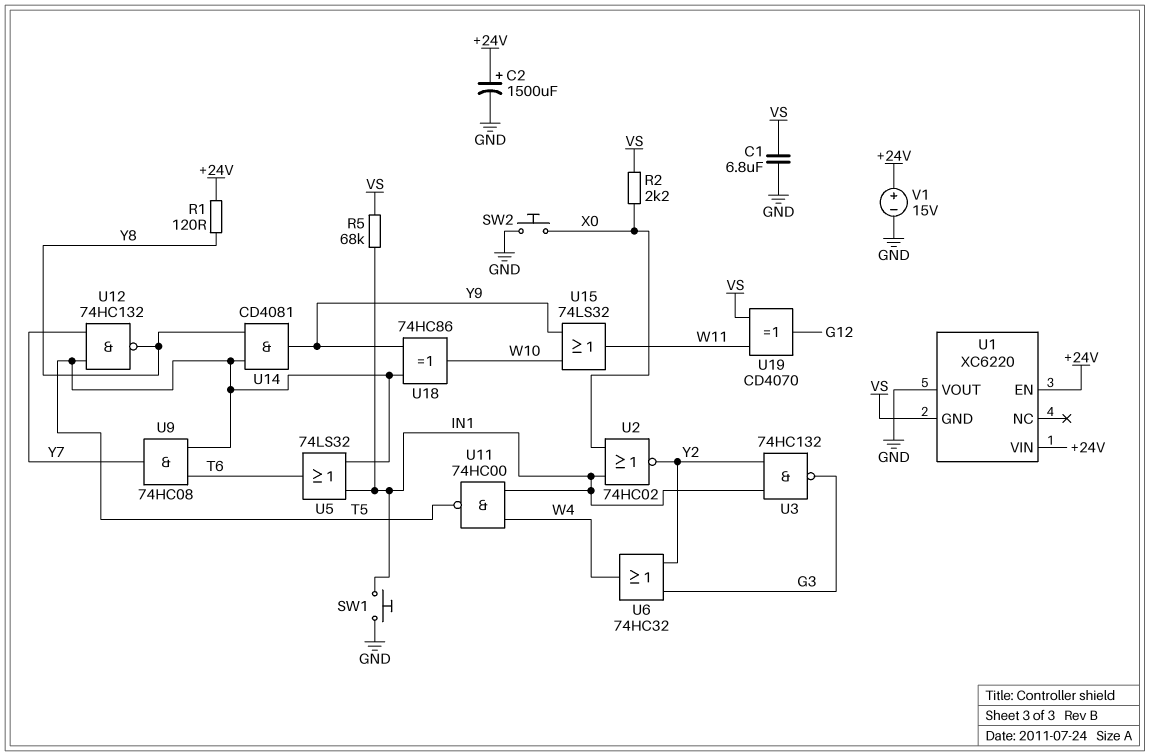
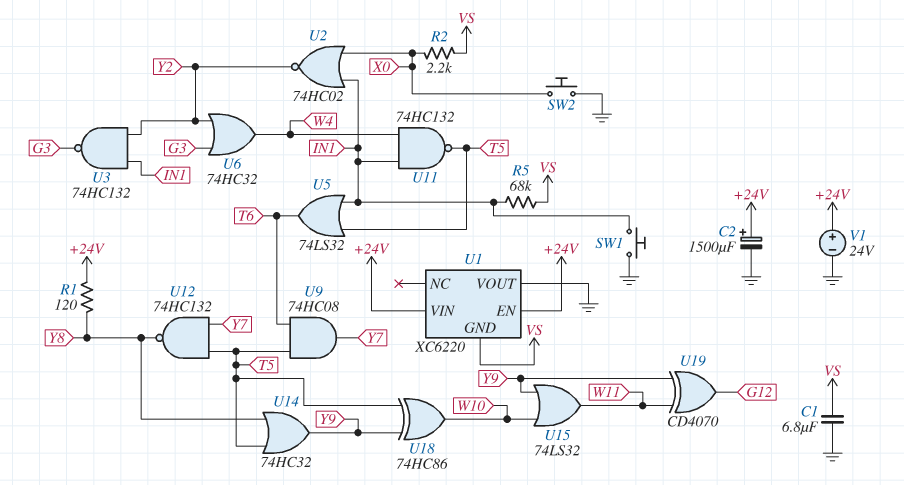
U11: NAND 74HC00 (in IN1, in W4, out T5) -> NAND 74HC132 (in IN1, in W4, out T5)
U14: AND CD4081 (in T5, in Y8, out Y9) -> OR 74HC32 (in T5, in Y8, out Y9)
U19: XOR CD4070 (in VS, in W11, out G12) -> XOR CD4070 (in W11, in Y9, out G12)
V1: 15V (plus +24V, minus GND) -> 24V (plus +24V, minus GND)

